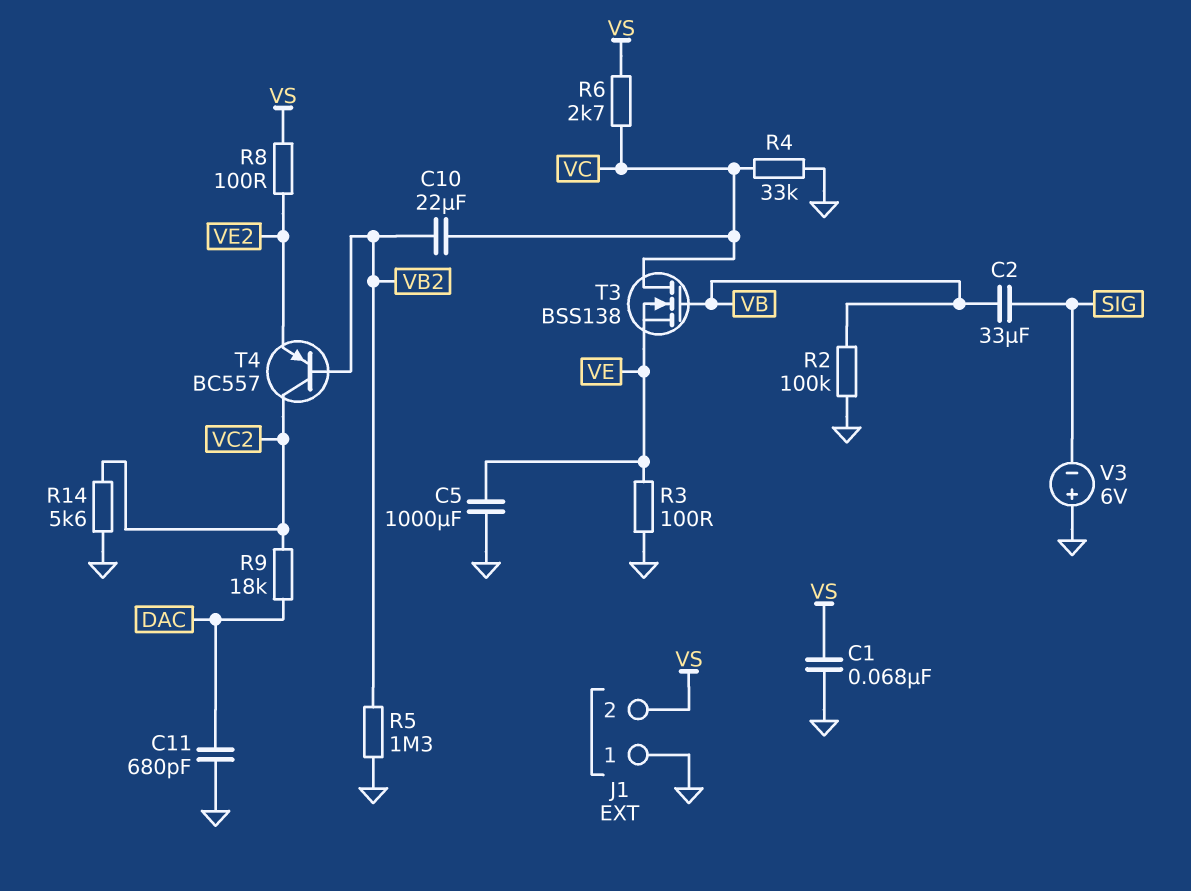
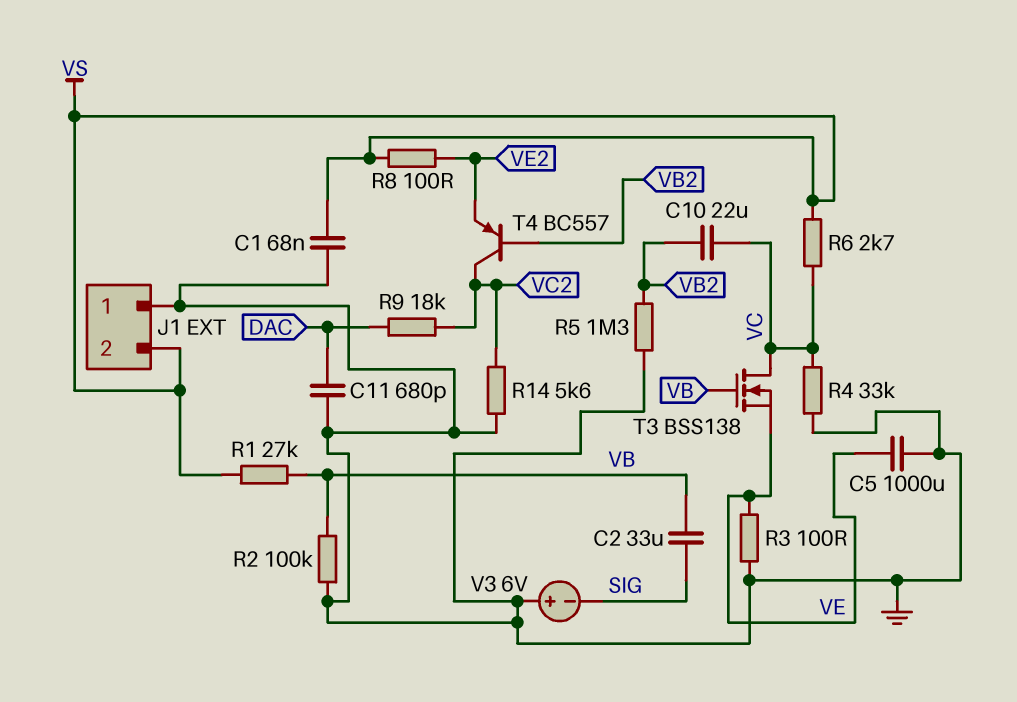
R1: none -> 27k (VB, VS)

